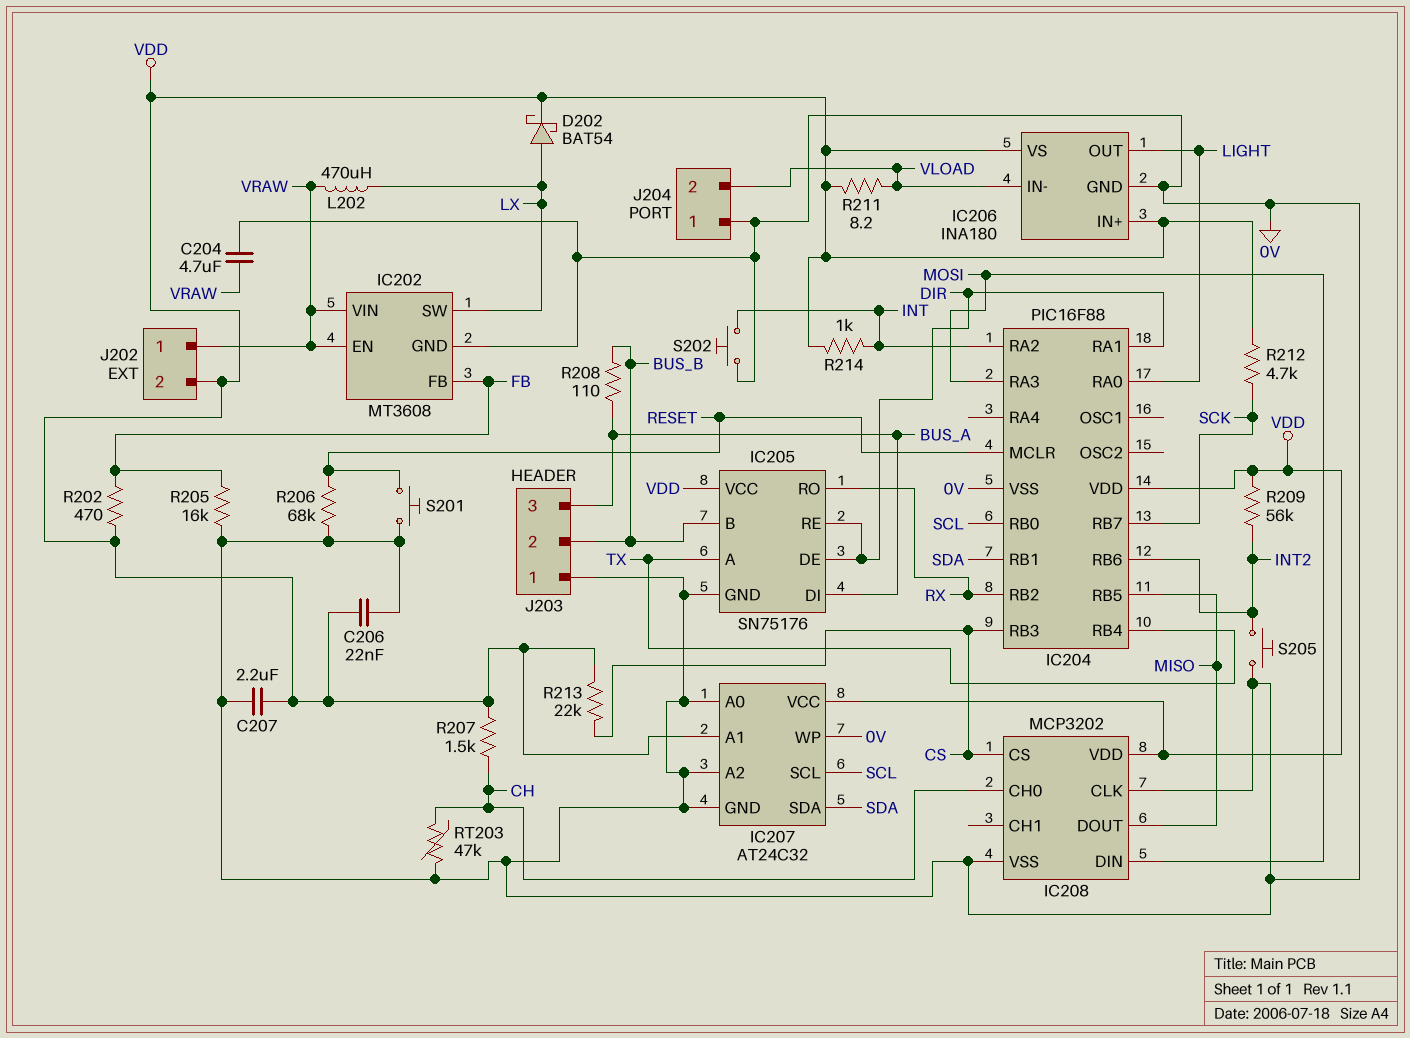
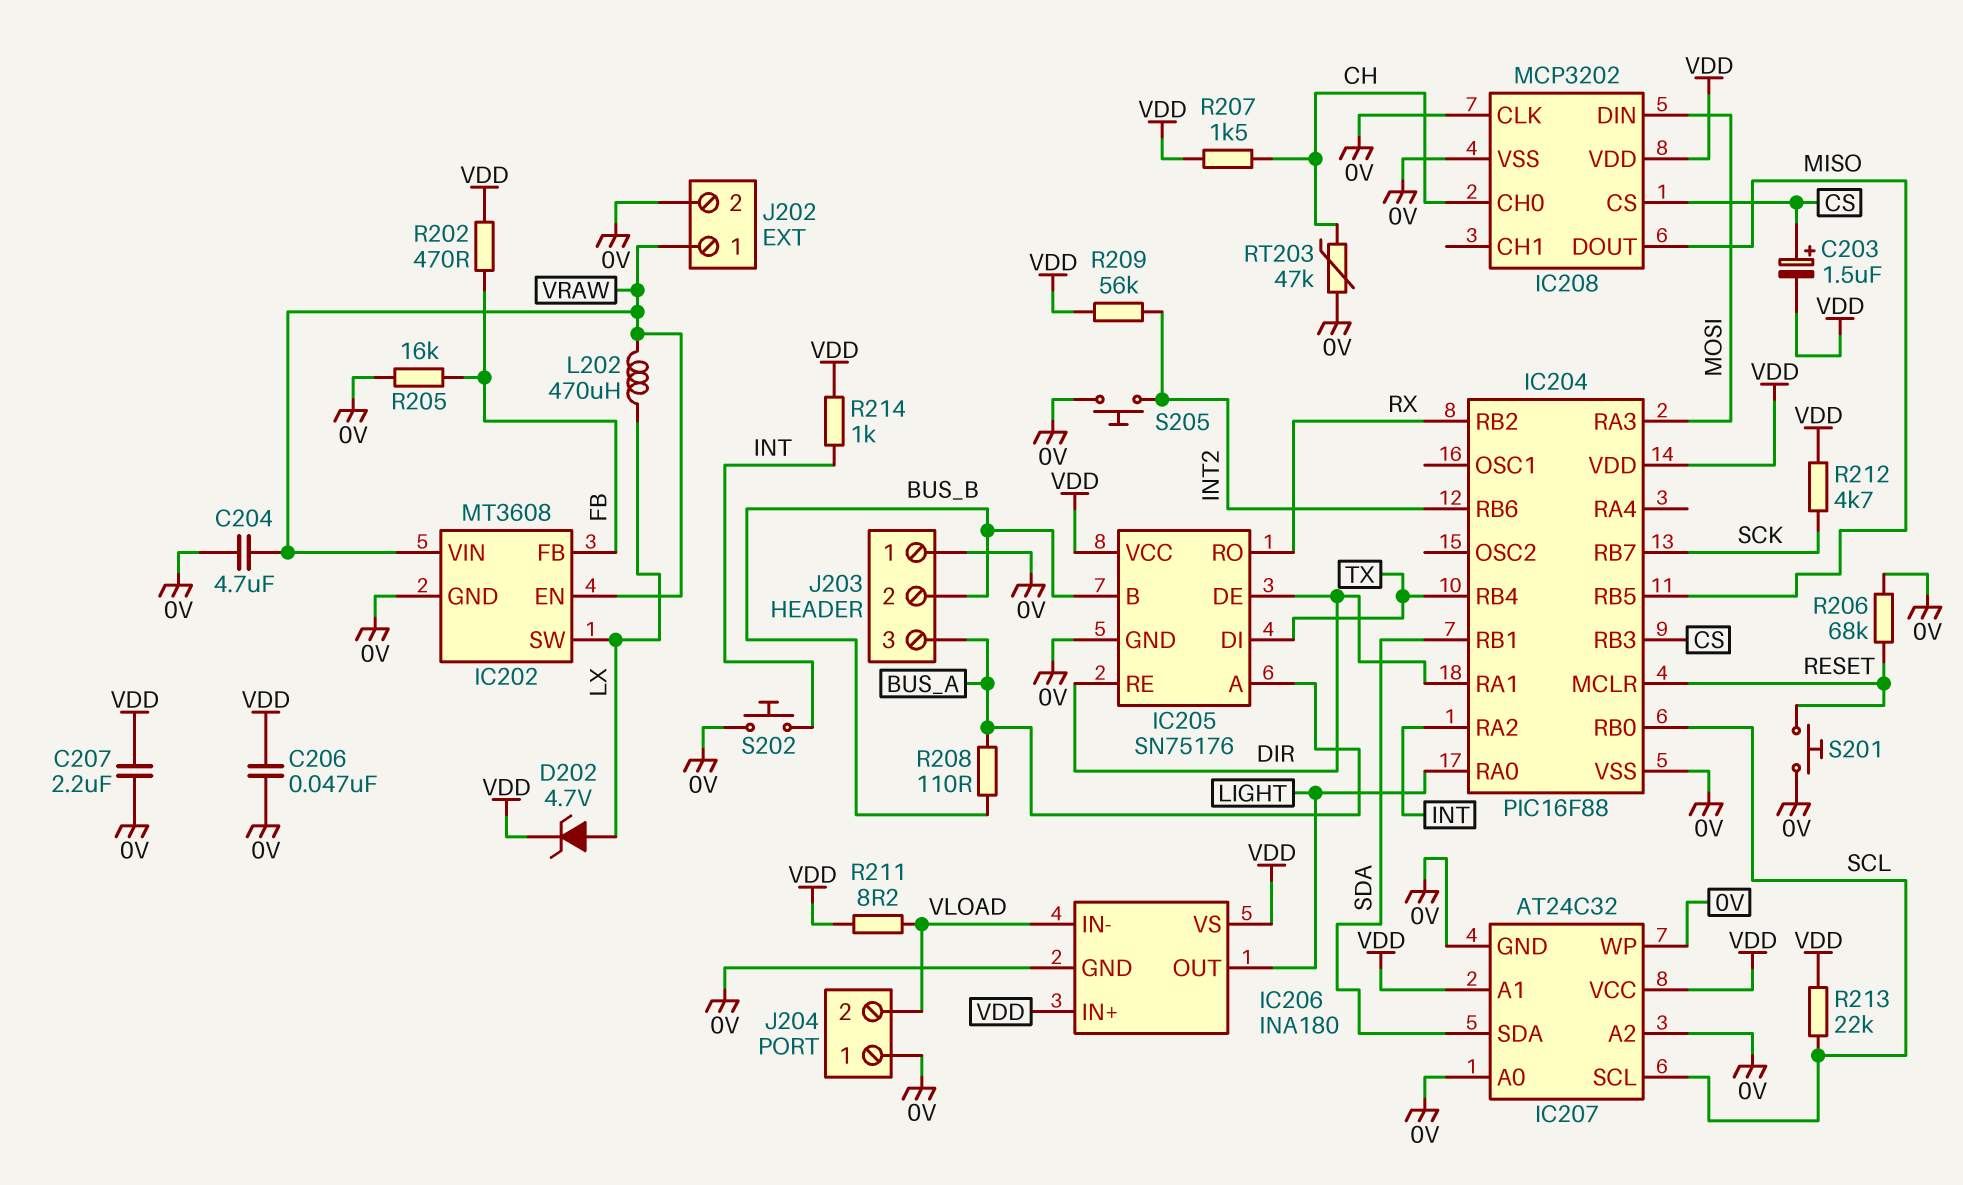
C203: none -> 1.5uF (plus CS, minus VDD)
C206: 22nF (0V, VDD) -> 47nF (0V, VDD)
D202: schottky BAT54 (A LX, K VDD) -> zener 4.7V (A LX, K VDD)
IC205 pin A: TX -> BUS_A
IC205 pin DI: BUS_A -> TX
J202 pin 2: VDD -> 0V
R213: 22k (CS, VDD) -> 22k (SCL, VDD)

